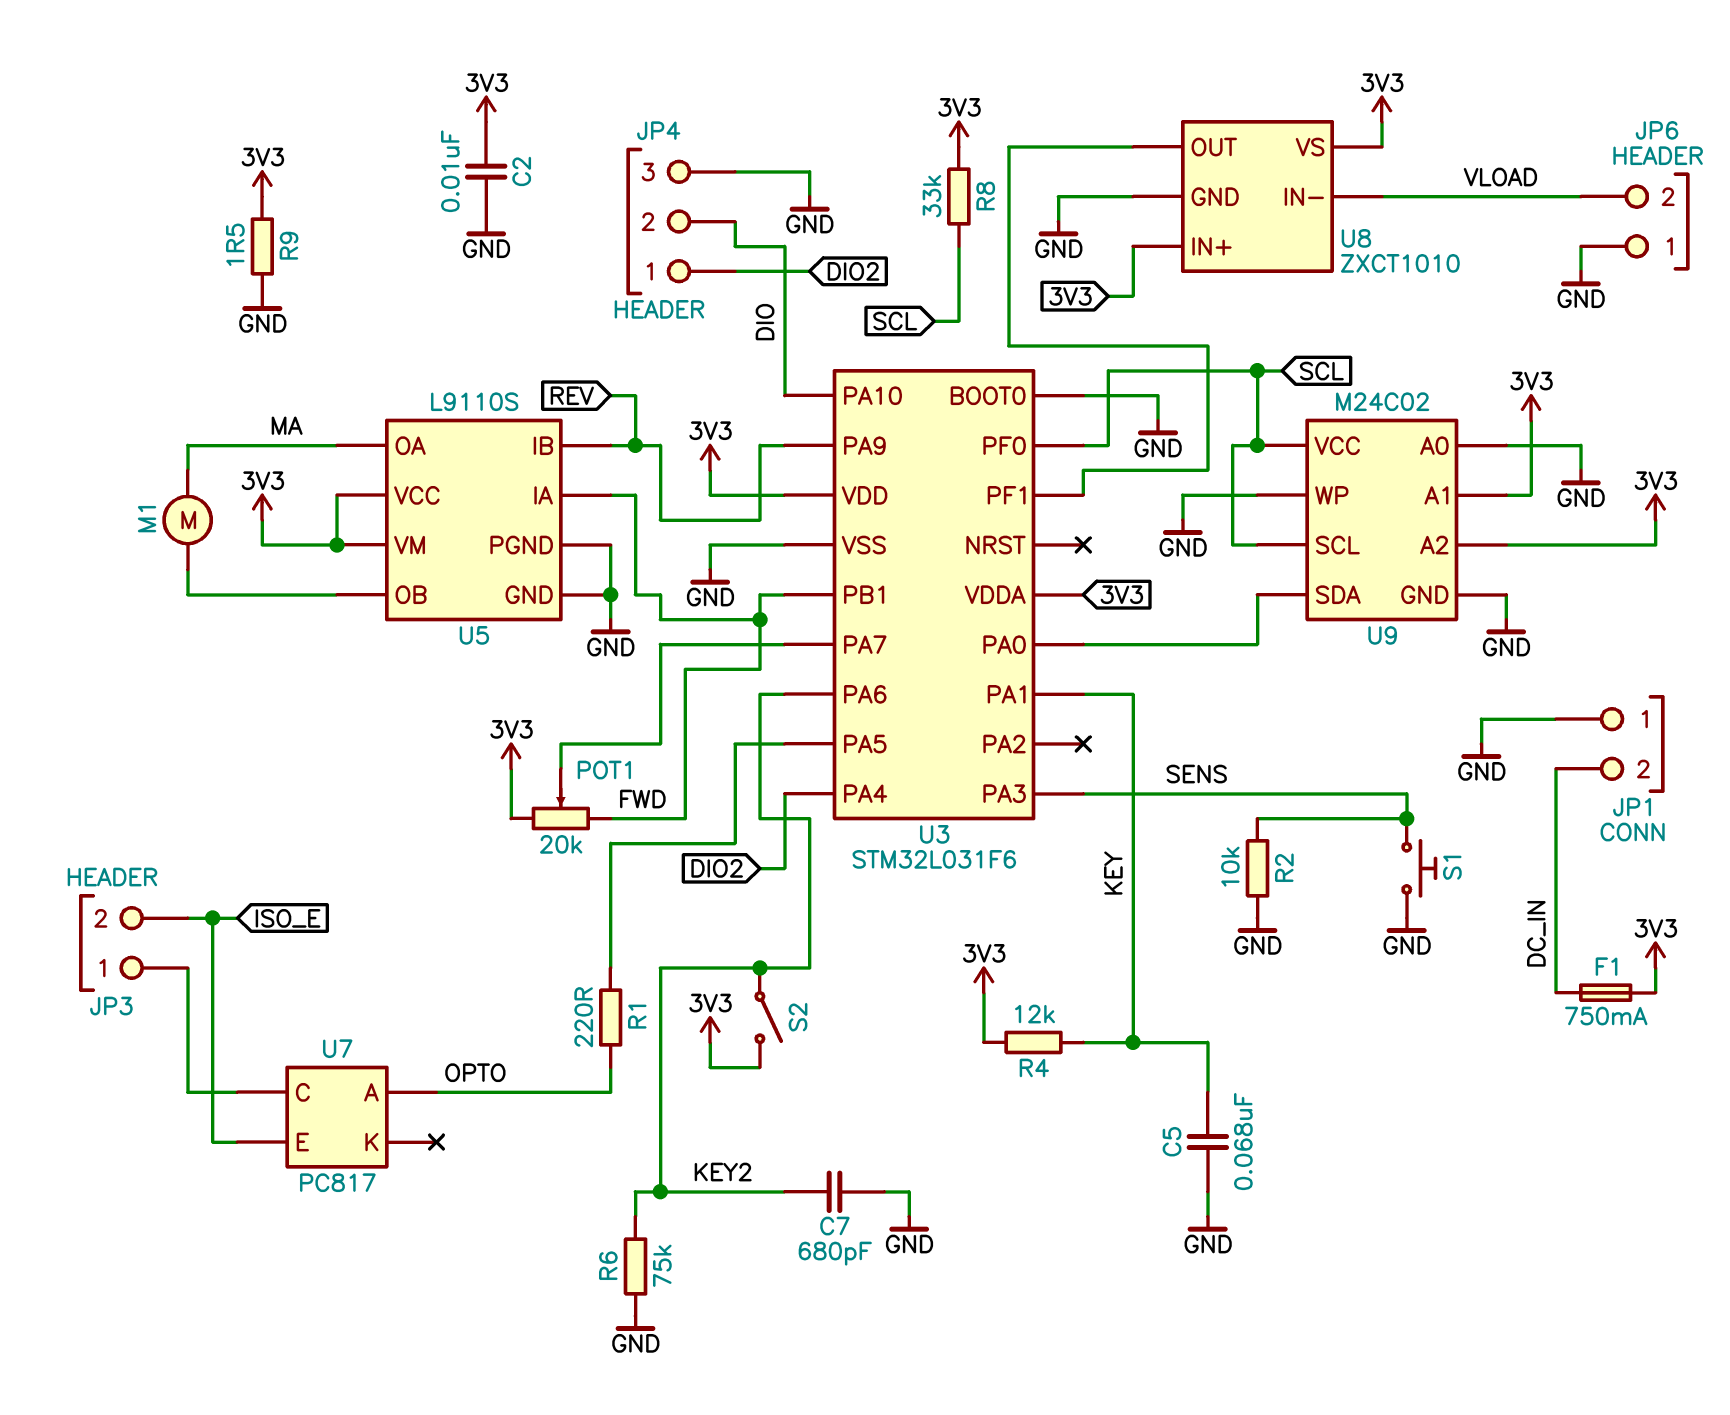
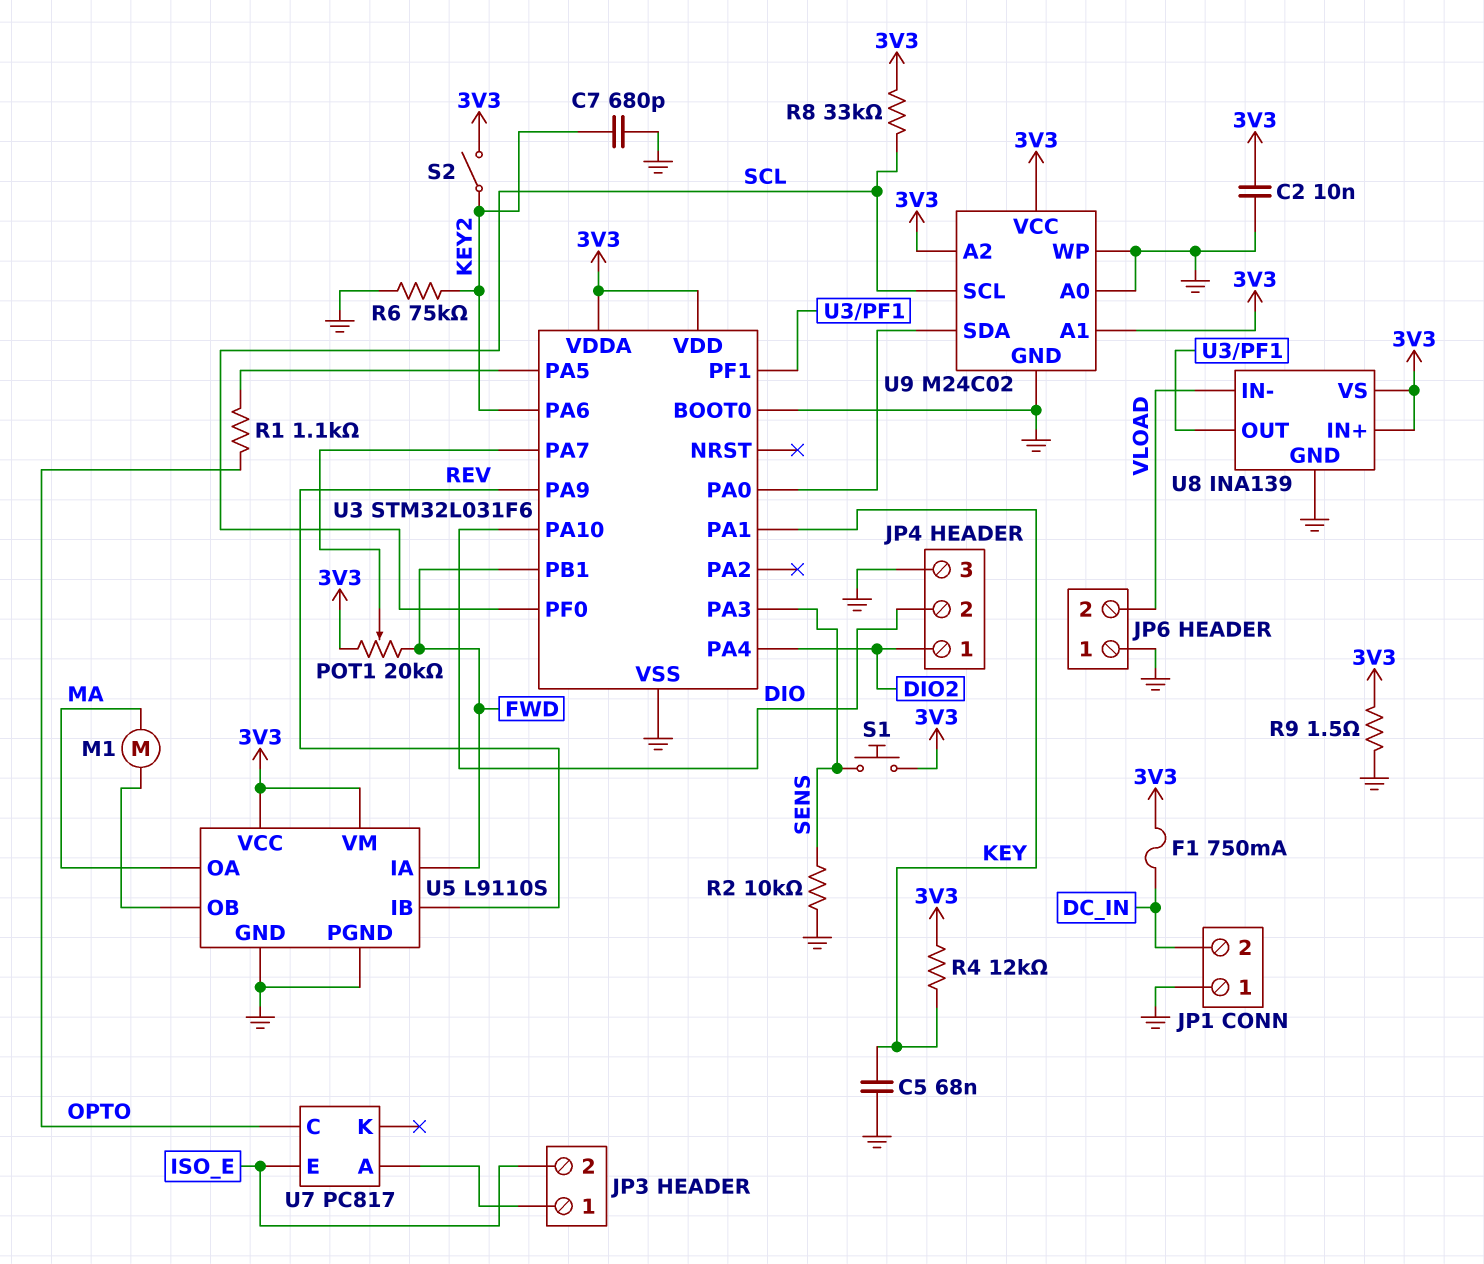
R1: 220 (OPTO, U3/PA5) -> 1.1k (OPTO, U3/PA5)
S1: button (GND, SENS) -> button (3V3, SENS)
U7 pin A: OPTO -> JP3/1
U7 pin C: JP3/1 -> OPTO
U8: ZXCT1010 -> INA139
U9 pin VCC: SCL -> 3V3

